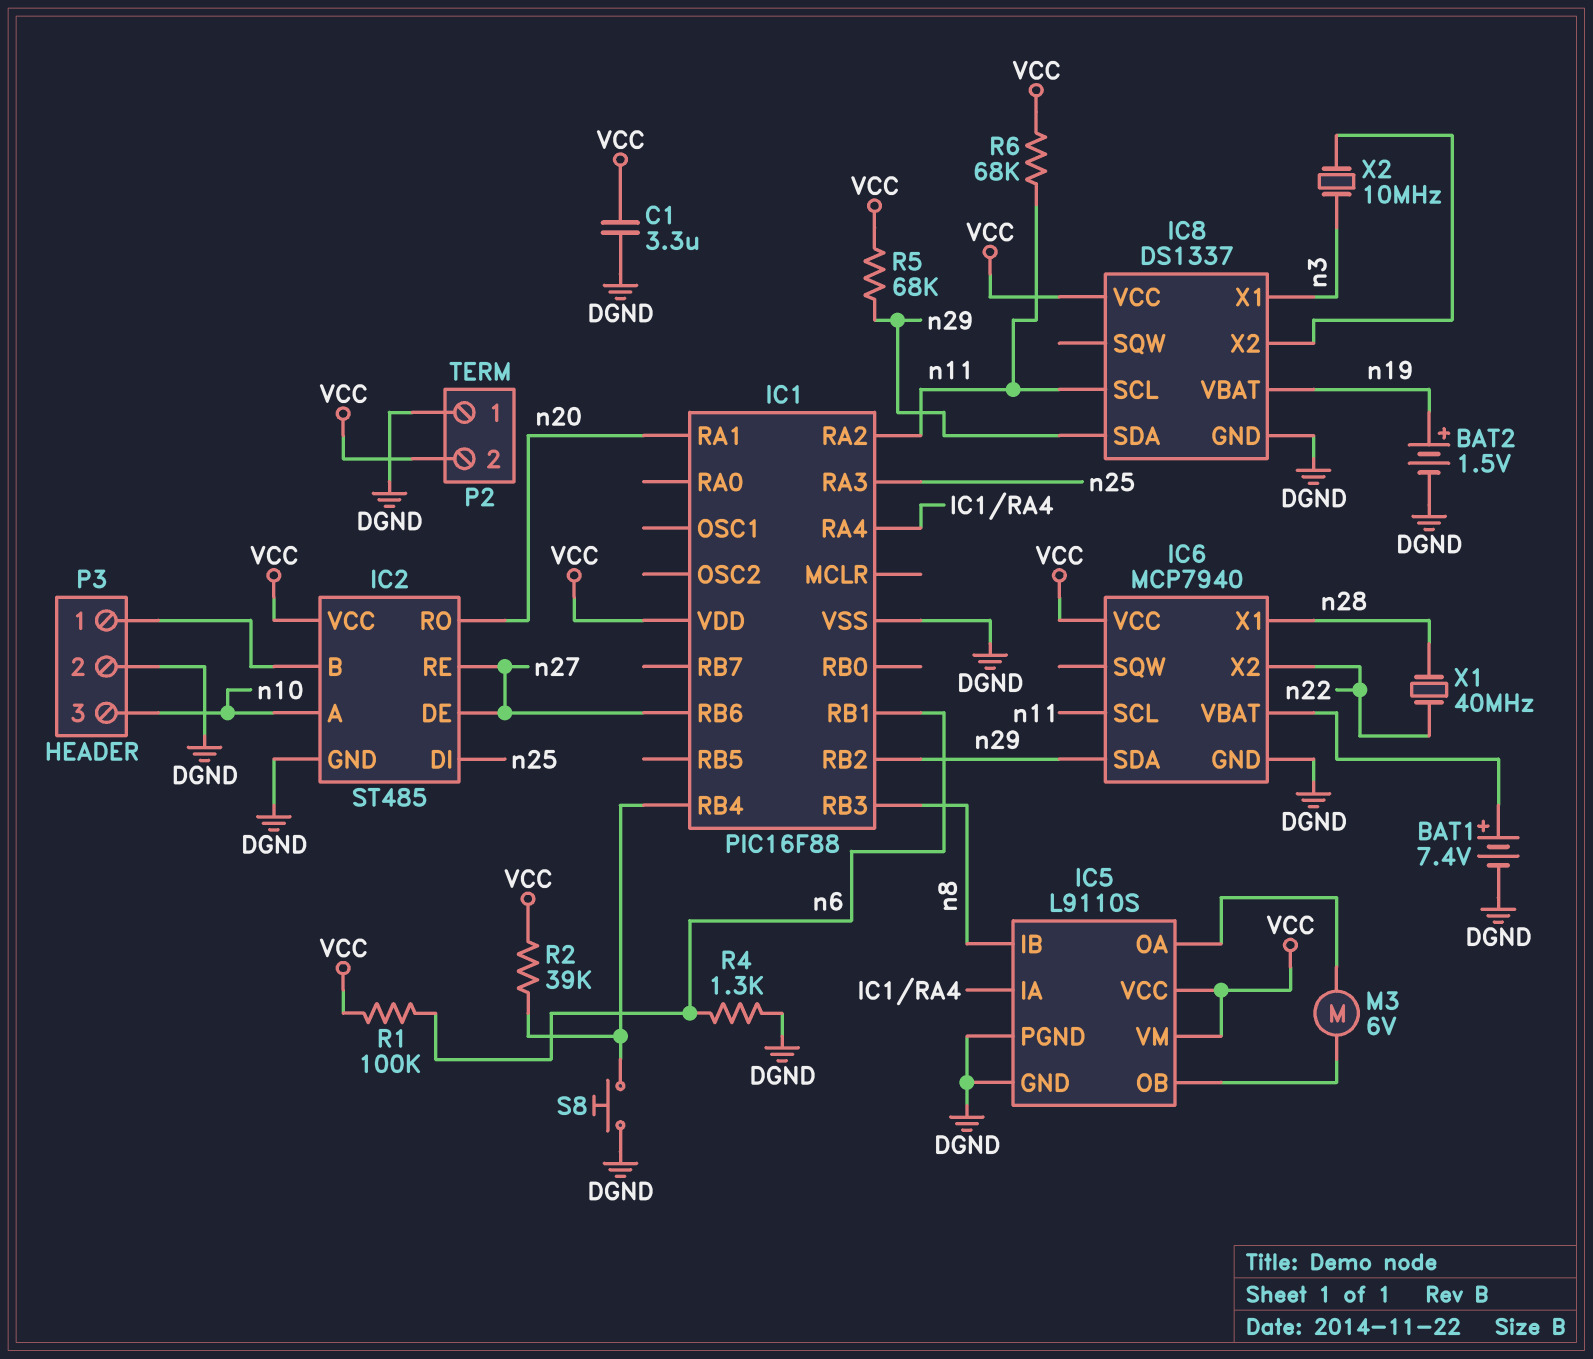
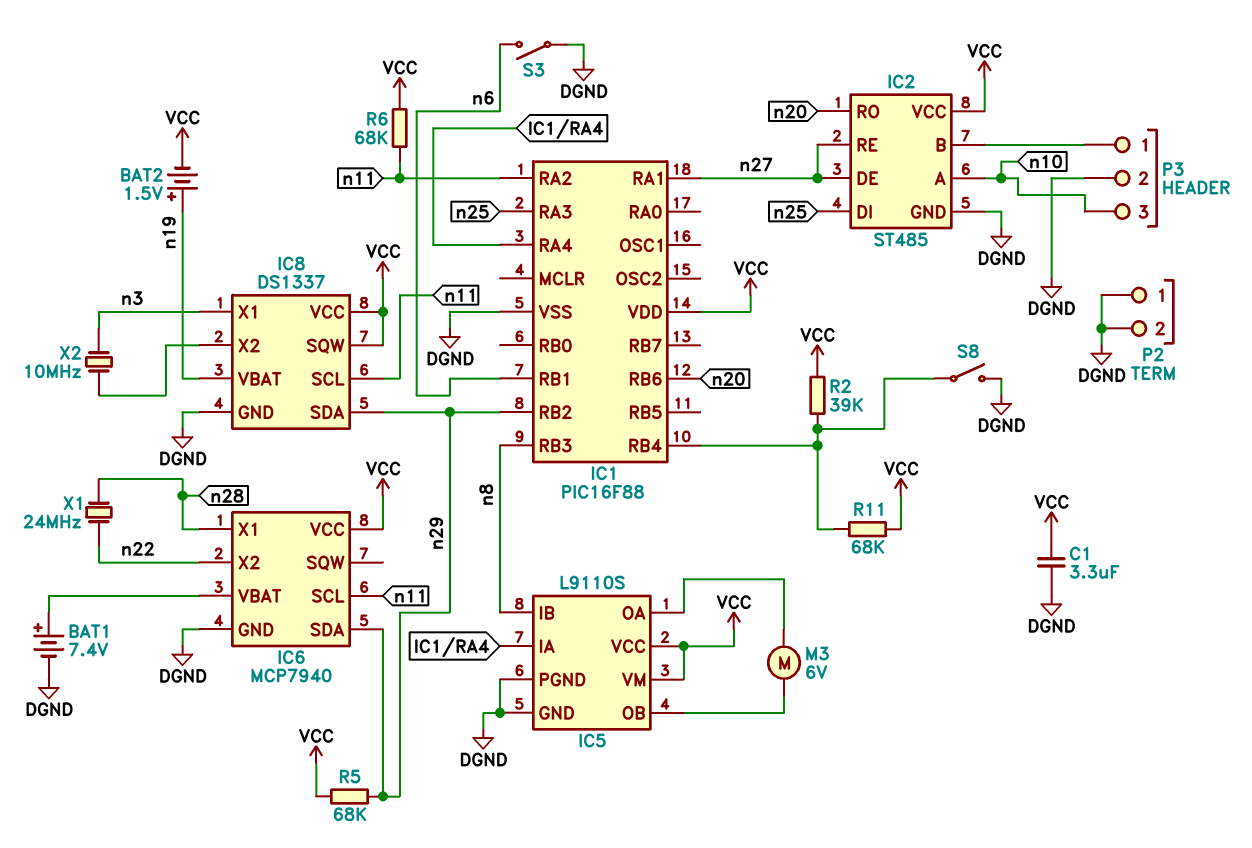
BAT2: 1.5V (plus n19, minus DGND) -> 1.5V (plus n19, minus VCC)
IC1 pin RA1: n20 -> n27
IC1 pin RB6: n27 -> n20
IC8 pin SQW: none -> VCC
P2 pin 2: VCC -> DGND
R1: 100k (VCC, n6) -> none
R4: 1.3k (DGND, n6) -> none
R11: none -> 68k (IC1/RB4, VCC)
S3: none -> switch (DGND, n6)
S8: button (DGND, IC1/RB4) -> switch (DGND, IC1/RB4)
X1: 40MHz (n22, n28) -> 24MHz (n22, n28)

